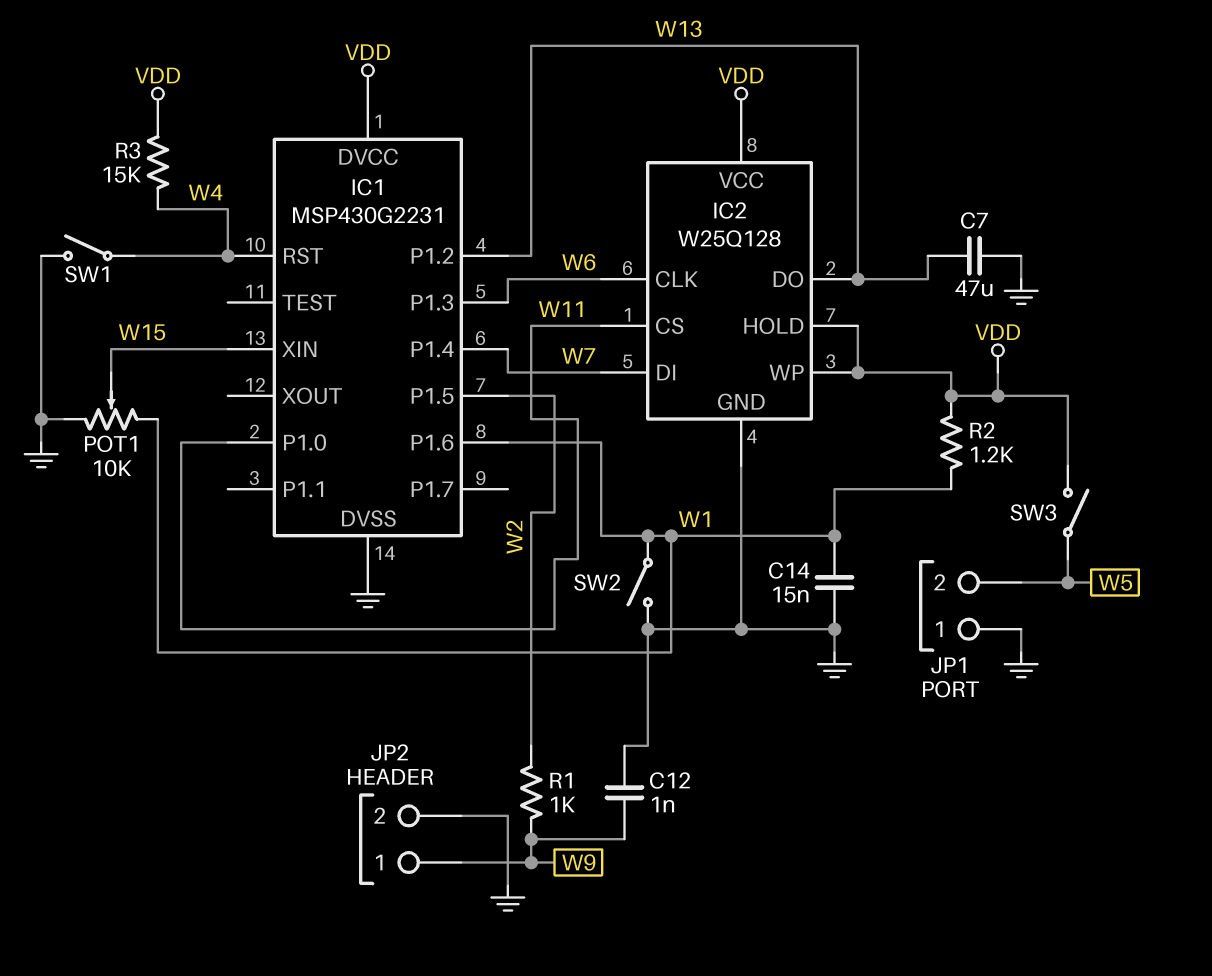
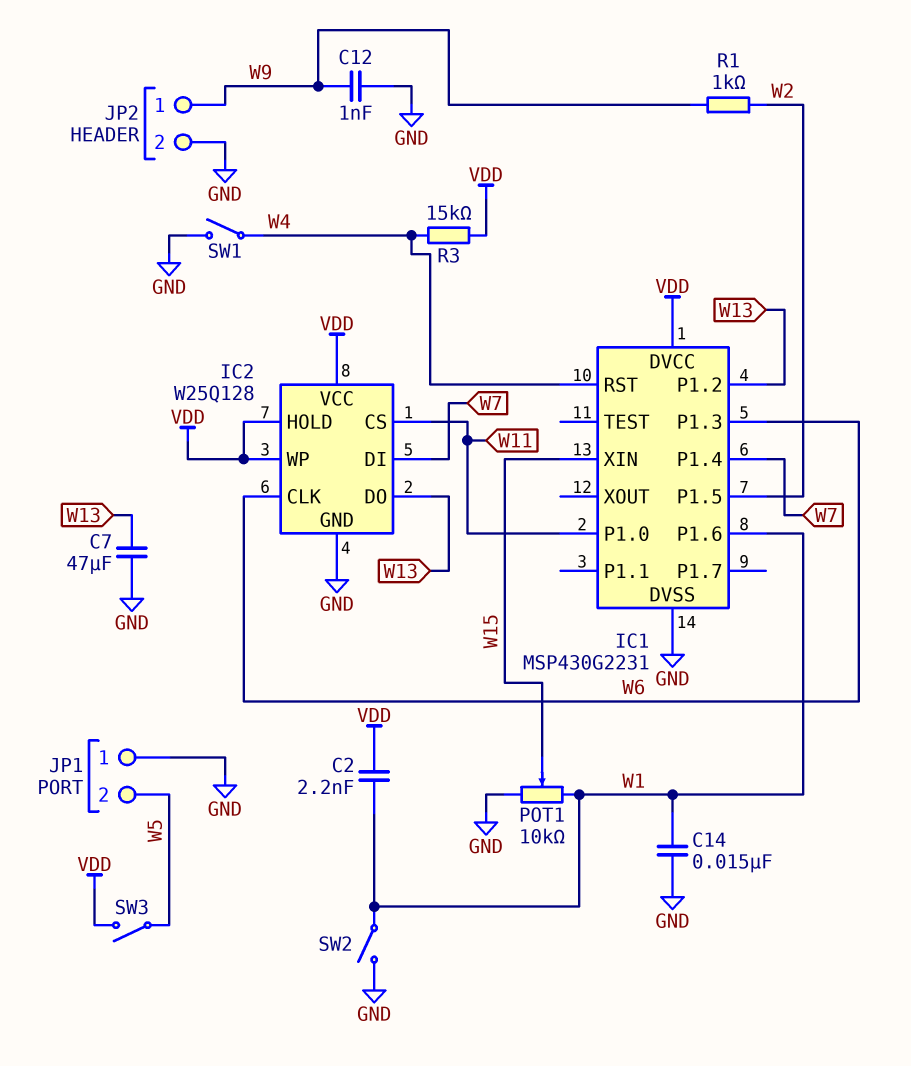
C2: none -> 2.2nF (VDD, W1)
R2: 1.2k (VDD, W1) -> none

